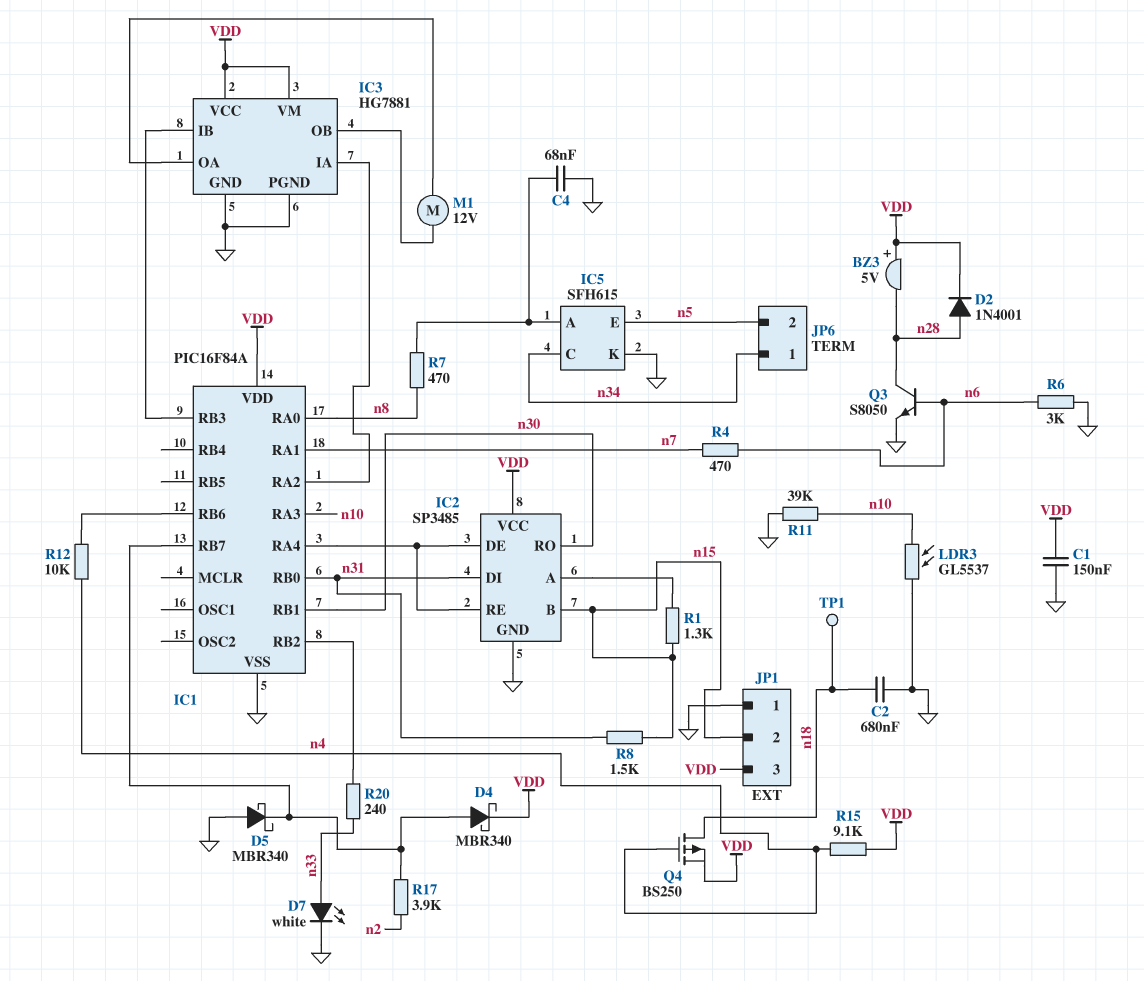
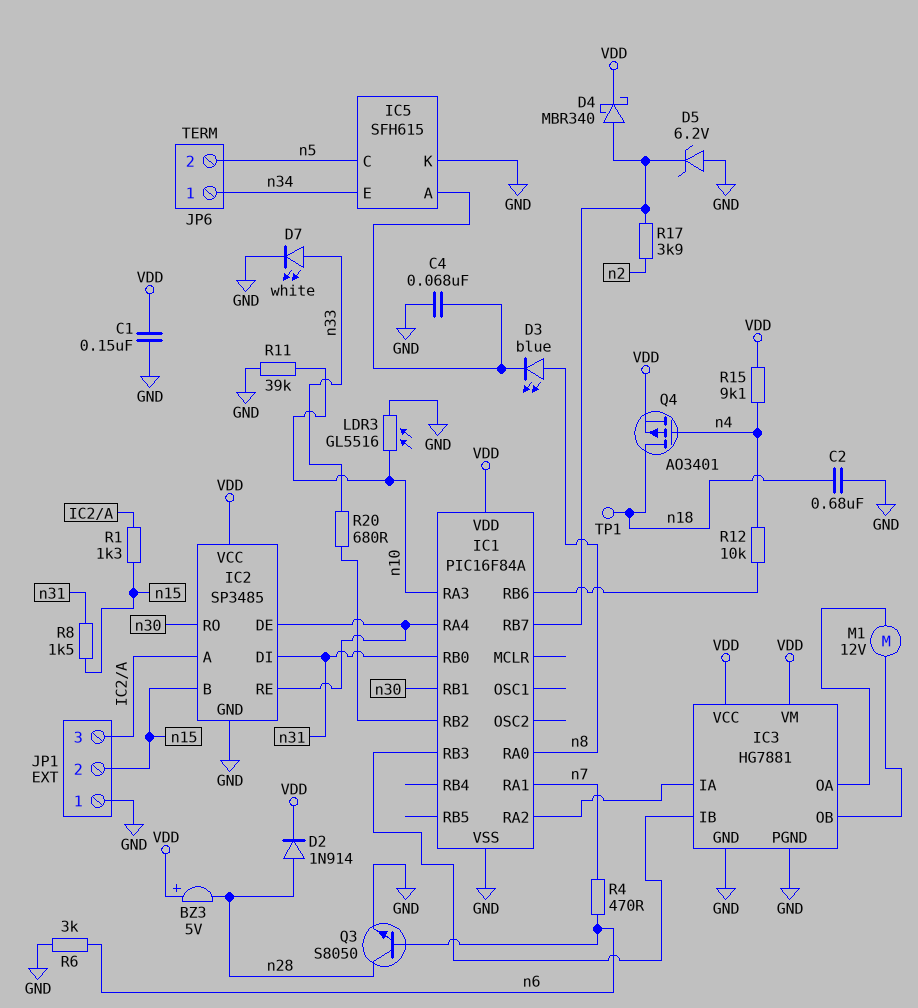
D2: diode 1N4001 (A n28, K VDD) -> diode 1N914 (A n28, K VDD)
D3: none -> LED blue (A n8, K IC5/A)
D5: schottky MBR340 (A GND, K IC1/RB7) -> zener 6.2V (A GND, K IC1/RB7)
IC5 pin C: n34 -> n5
IC5 pin E: n5 -> n34
JP1 pin 3: VDD -> IC2/A
LDR3: GL5537 (GND, n10) -> GL5516 (GND, n10)
Q4: PMOS BS250 (G n4, D n18, S VDD) -> PMOS AO3401 (G n4, D n18, S VDD)
R7: 470 (IC5/A, n8) -> none
R20: 240 (IC1/RB2, n33) -> 680 (IC1/RB2, n33)

